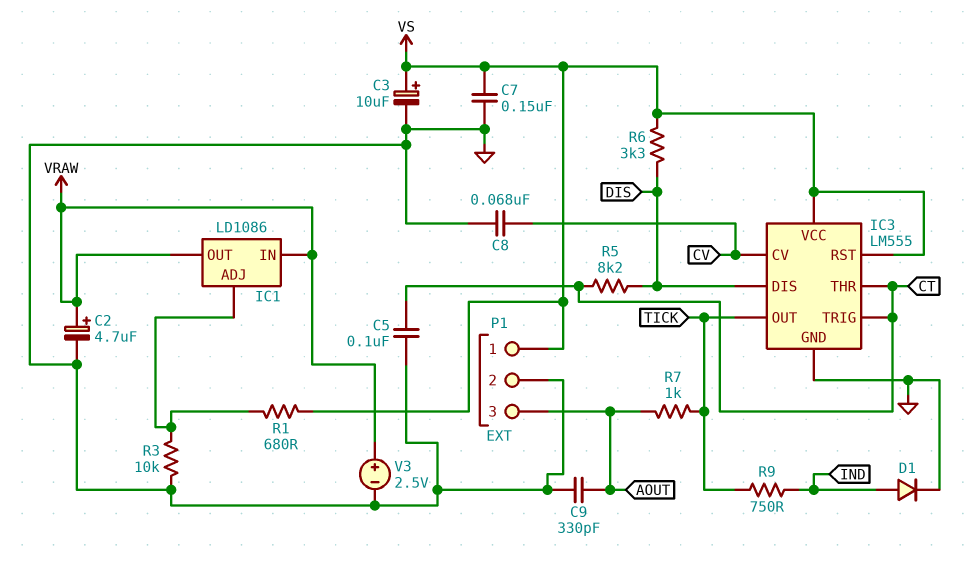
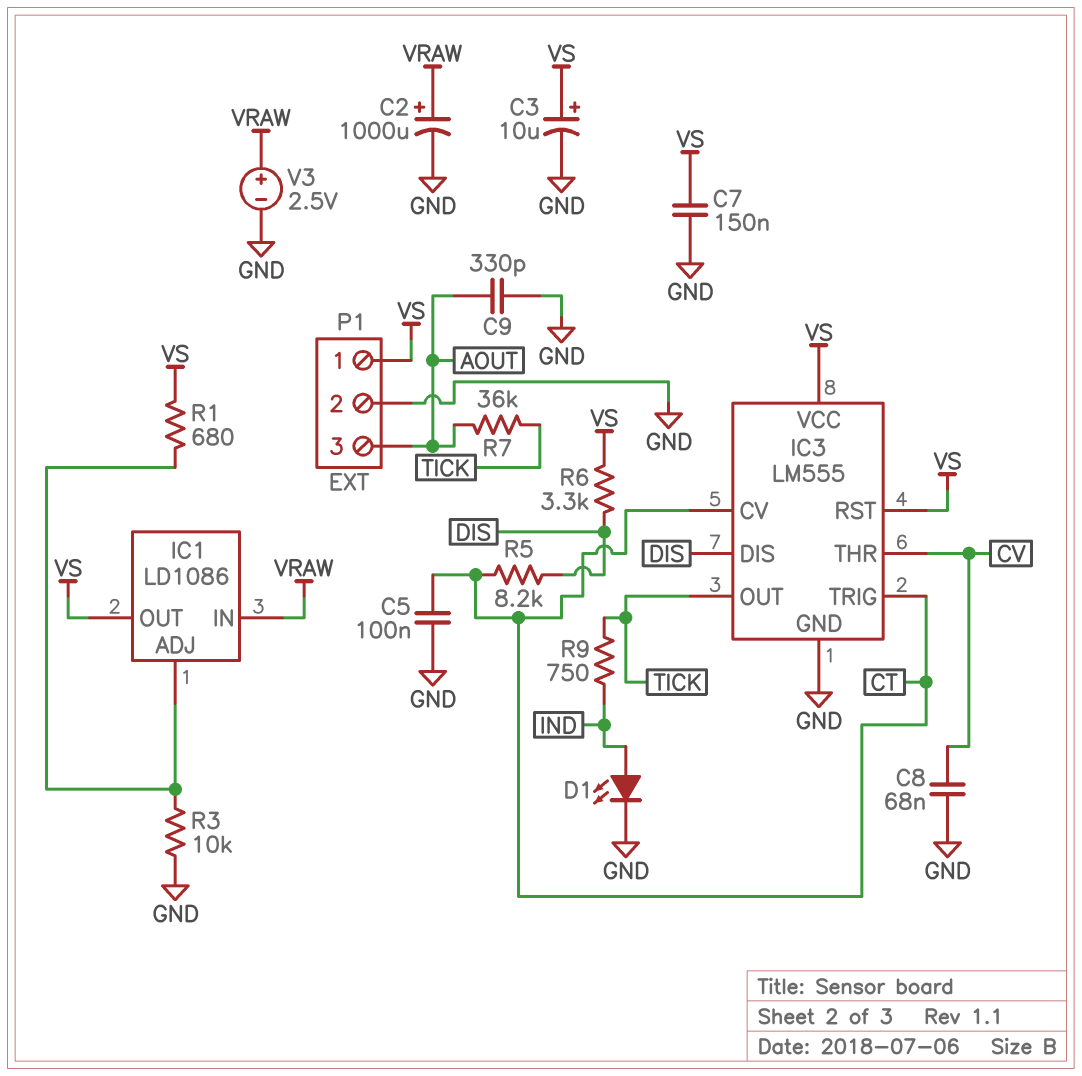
C2: 4.7uF (plus VRAW, minus GND) -> 1000uF (plus VRAW, minus GND)
D1: diode (A IND, K GND) -> LED (A IND, K GND)
IC1 pin OUT: VRAW -> VS
IC3 pin CV: CV -> CT
IC3 pin THR: CT -> CV
R7: 1k (AOUT, TICK) -> 36k (AOUT, TICK)

